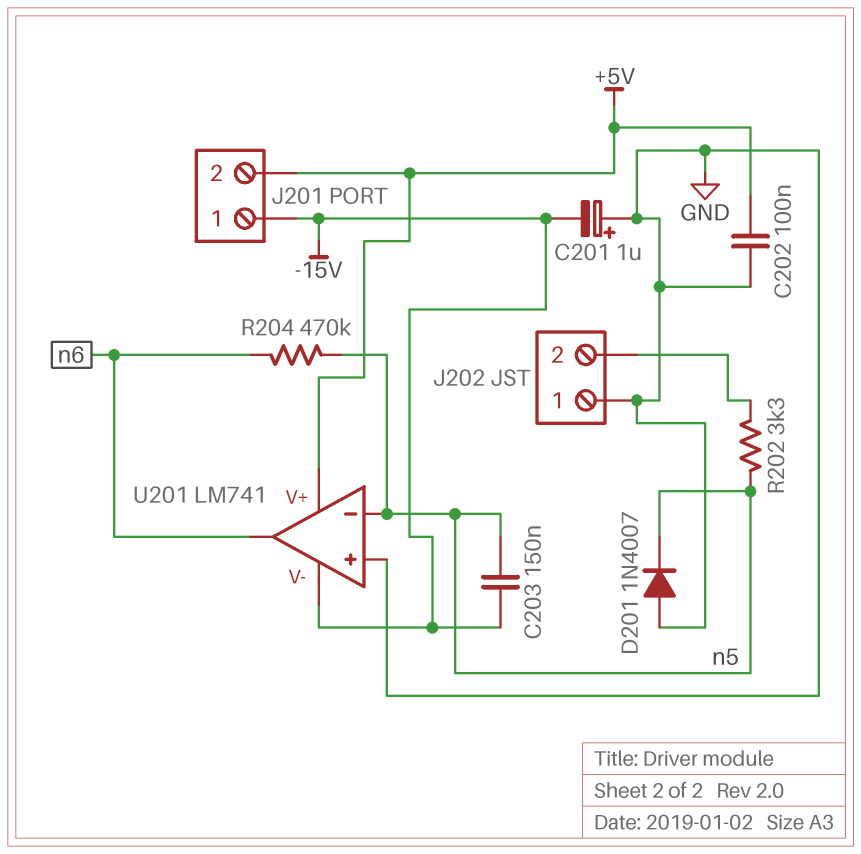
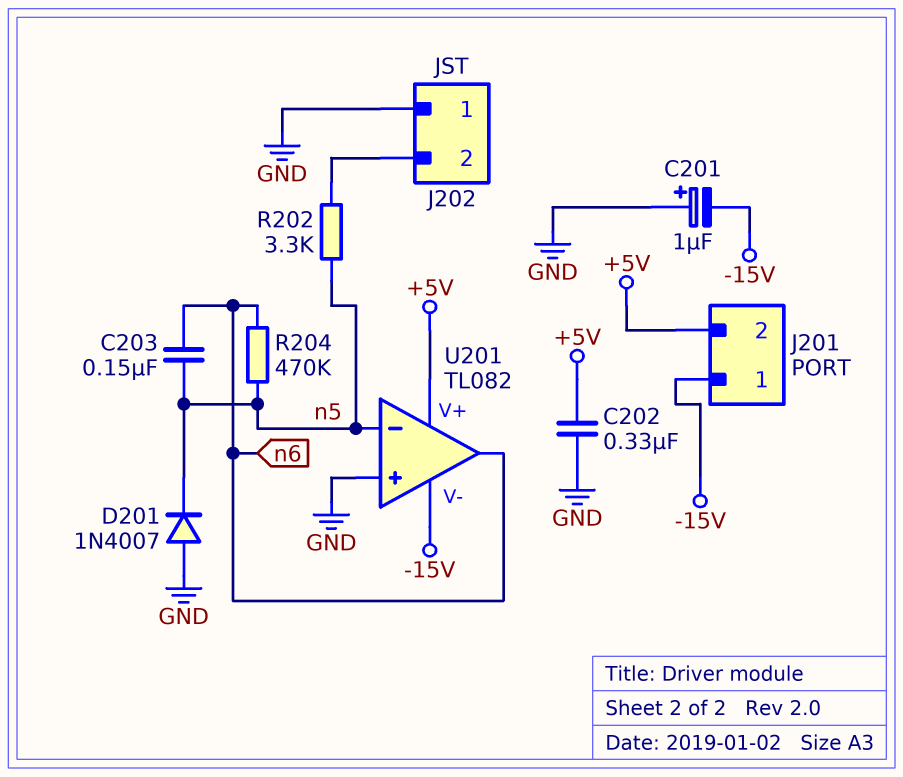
C202: 100nF (+5V, GND) -> 330nF (+5V, GND)
C203: 150nF (-15V, n5) -> 150nF (n5, n6)
U201: LM741 -> TL082

